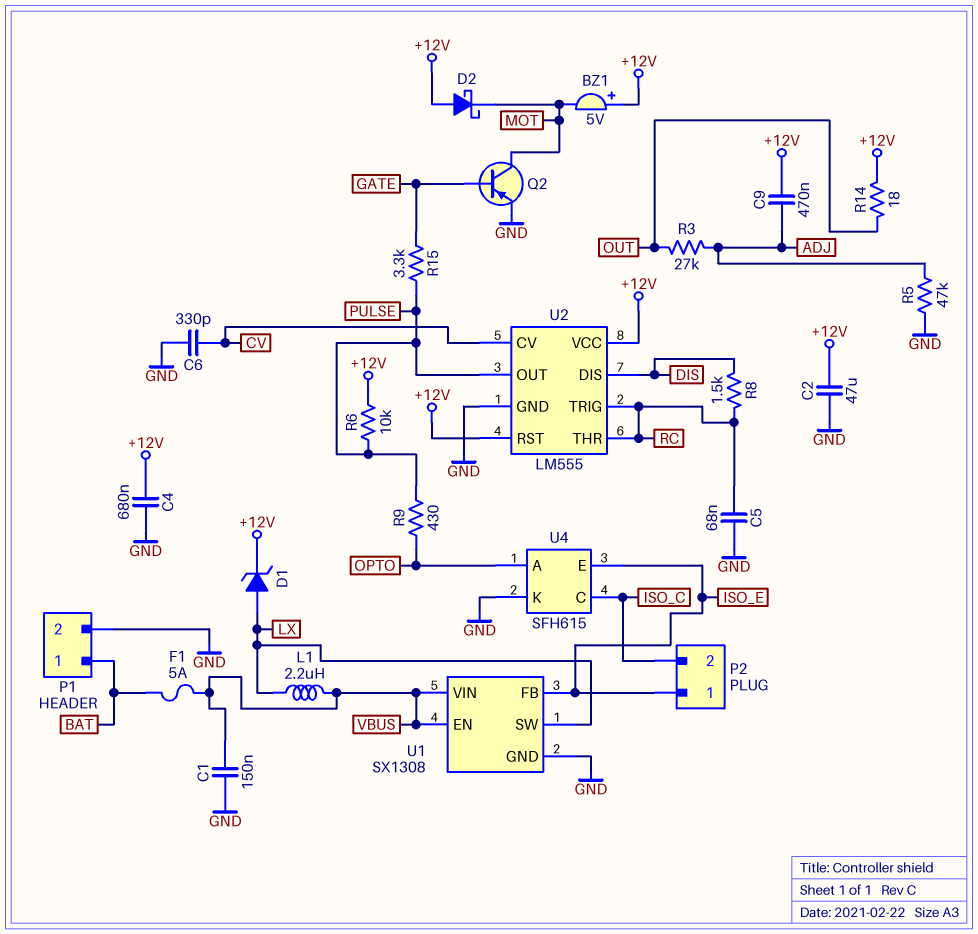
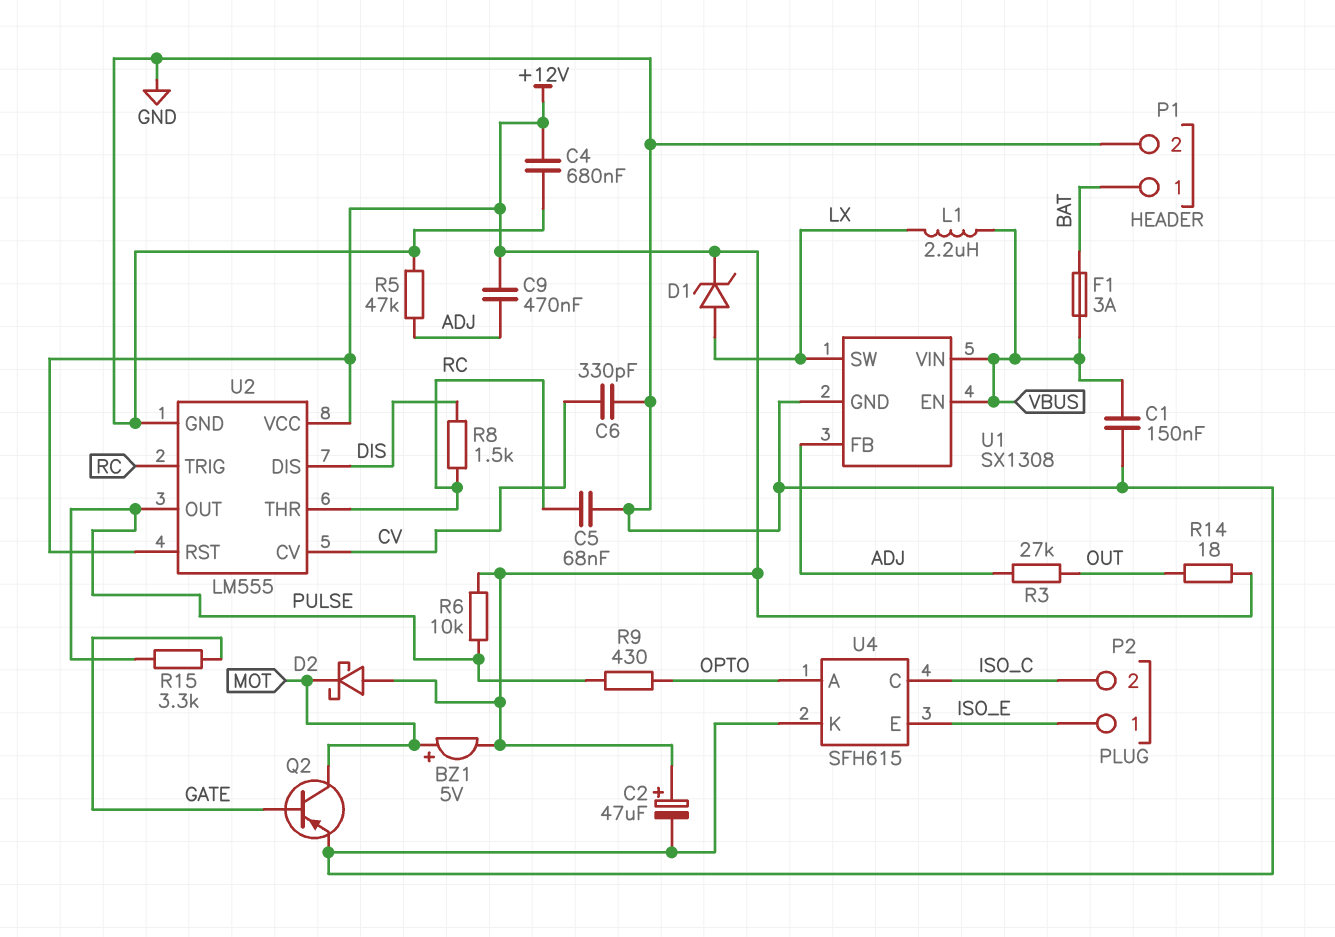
BZ1: buzzer 5V (plus +12V, minus MOT) -> buzzer 5V (plus MOT, minus +12V)
C2: 47uF (+12V, GND) -> 47uF (plus +12V, minus GND)
F1: 5A (BAT, VBUS) -> 3A (BAT, VBUS)
U1 pin FB: ISO_E -> ADJ

